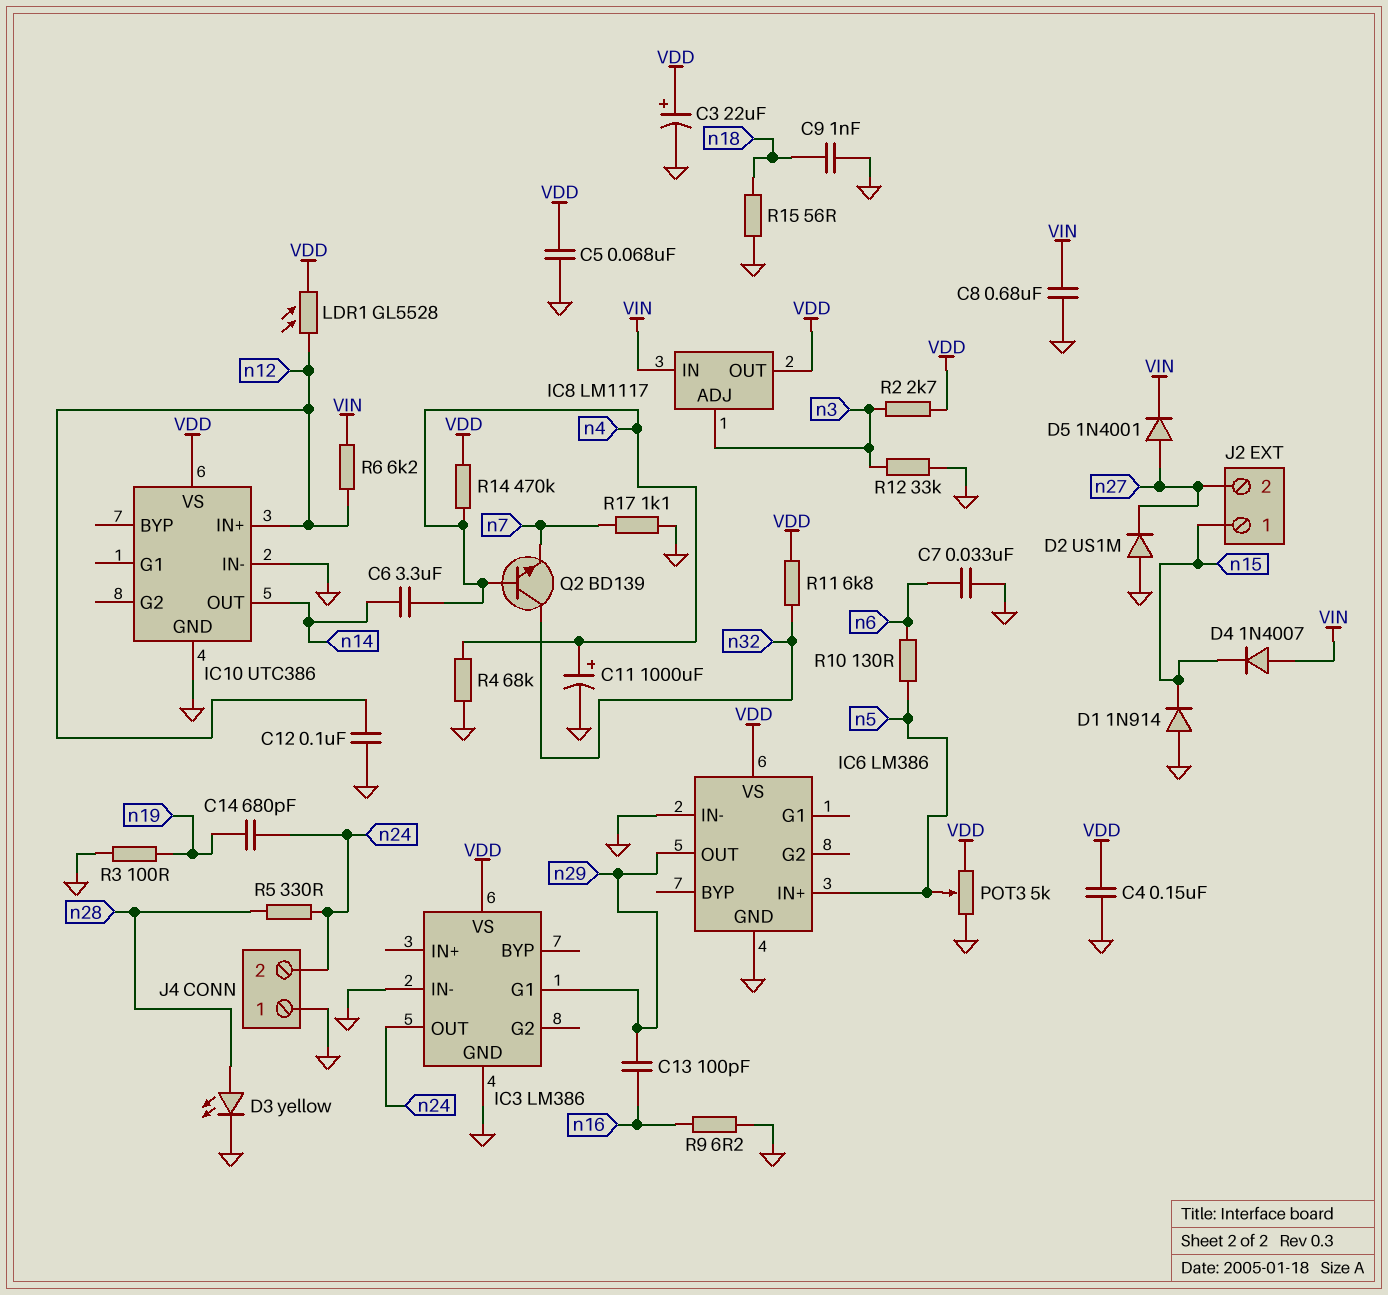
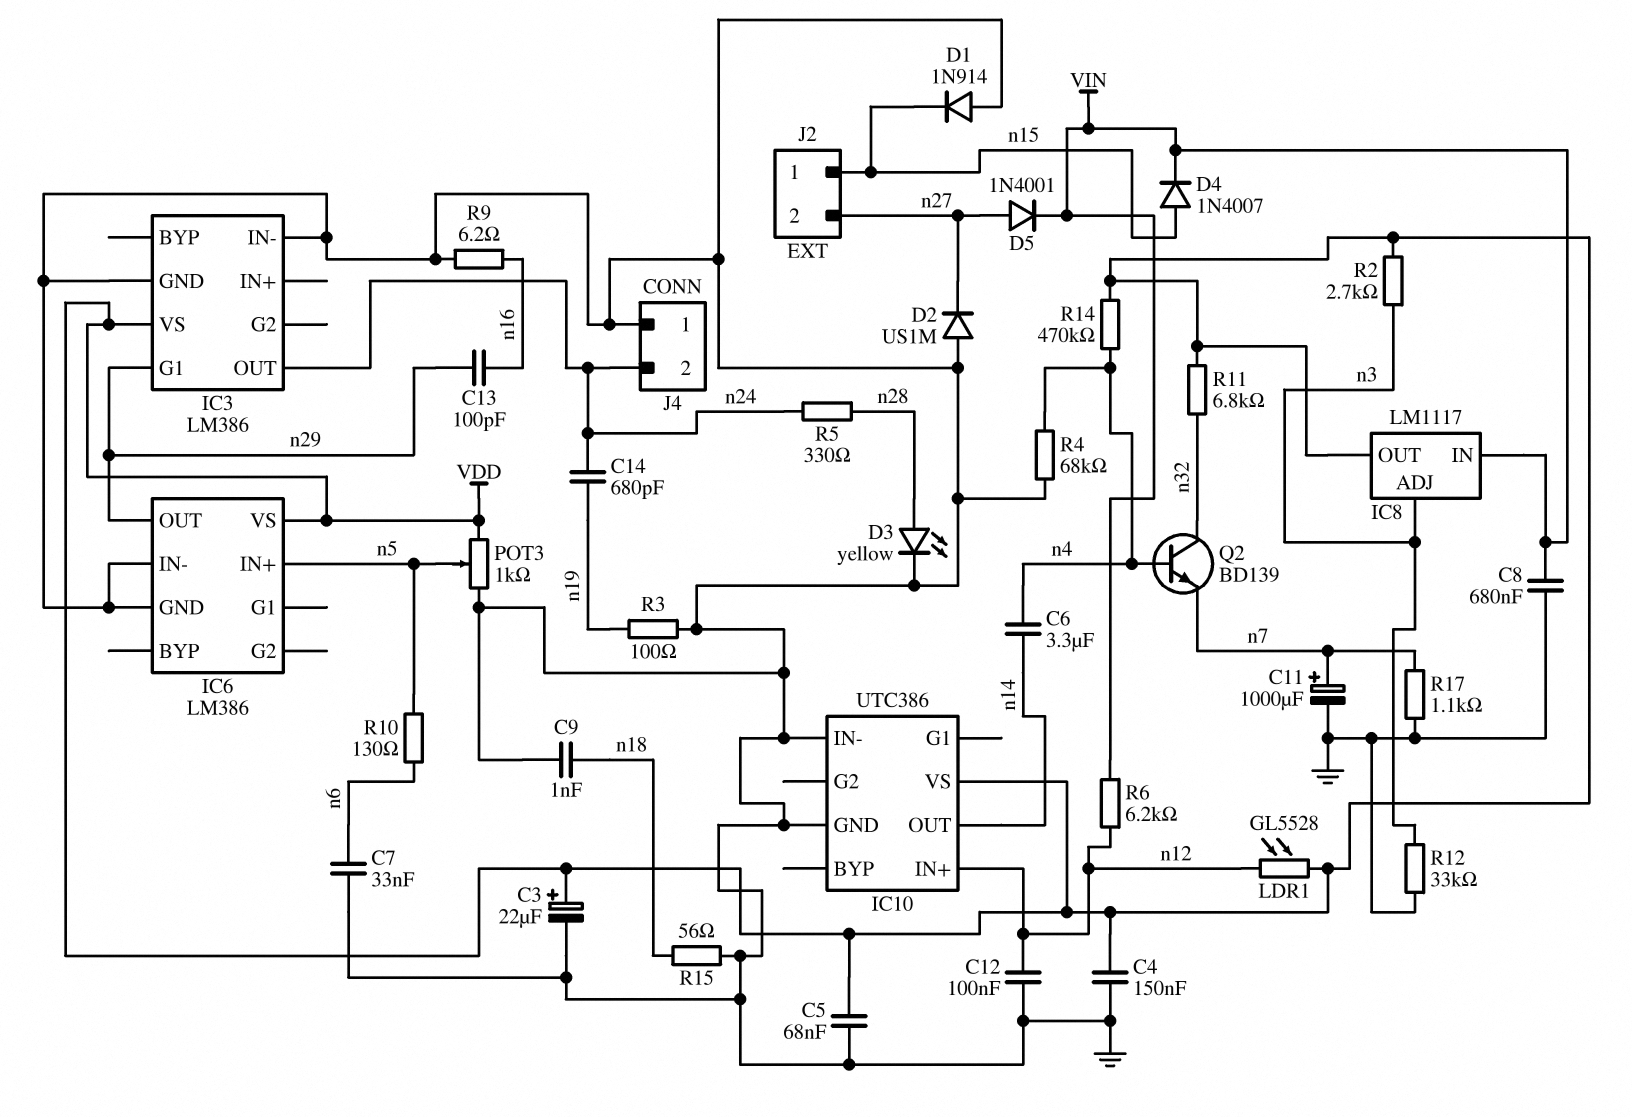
C11: 1000uF (plus n4, minus GND) -> 1000uF (plus n7, minus GND)
D4: diode 1N4007 (A VIN, K n15) -> diode 1N4007 (A n15, K VIN)
POT3: 5k (GND, VDD, wiper n5) -> 1k (GND, VDD, wiper n5)

